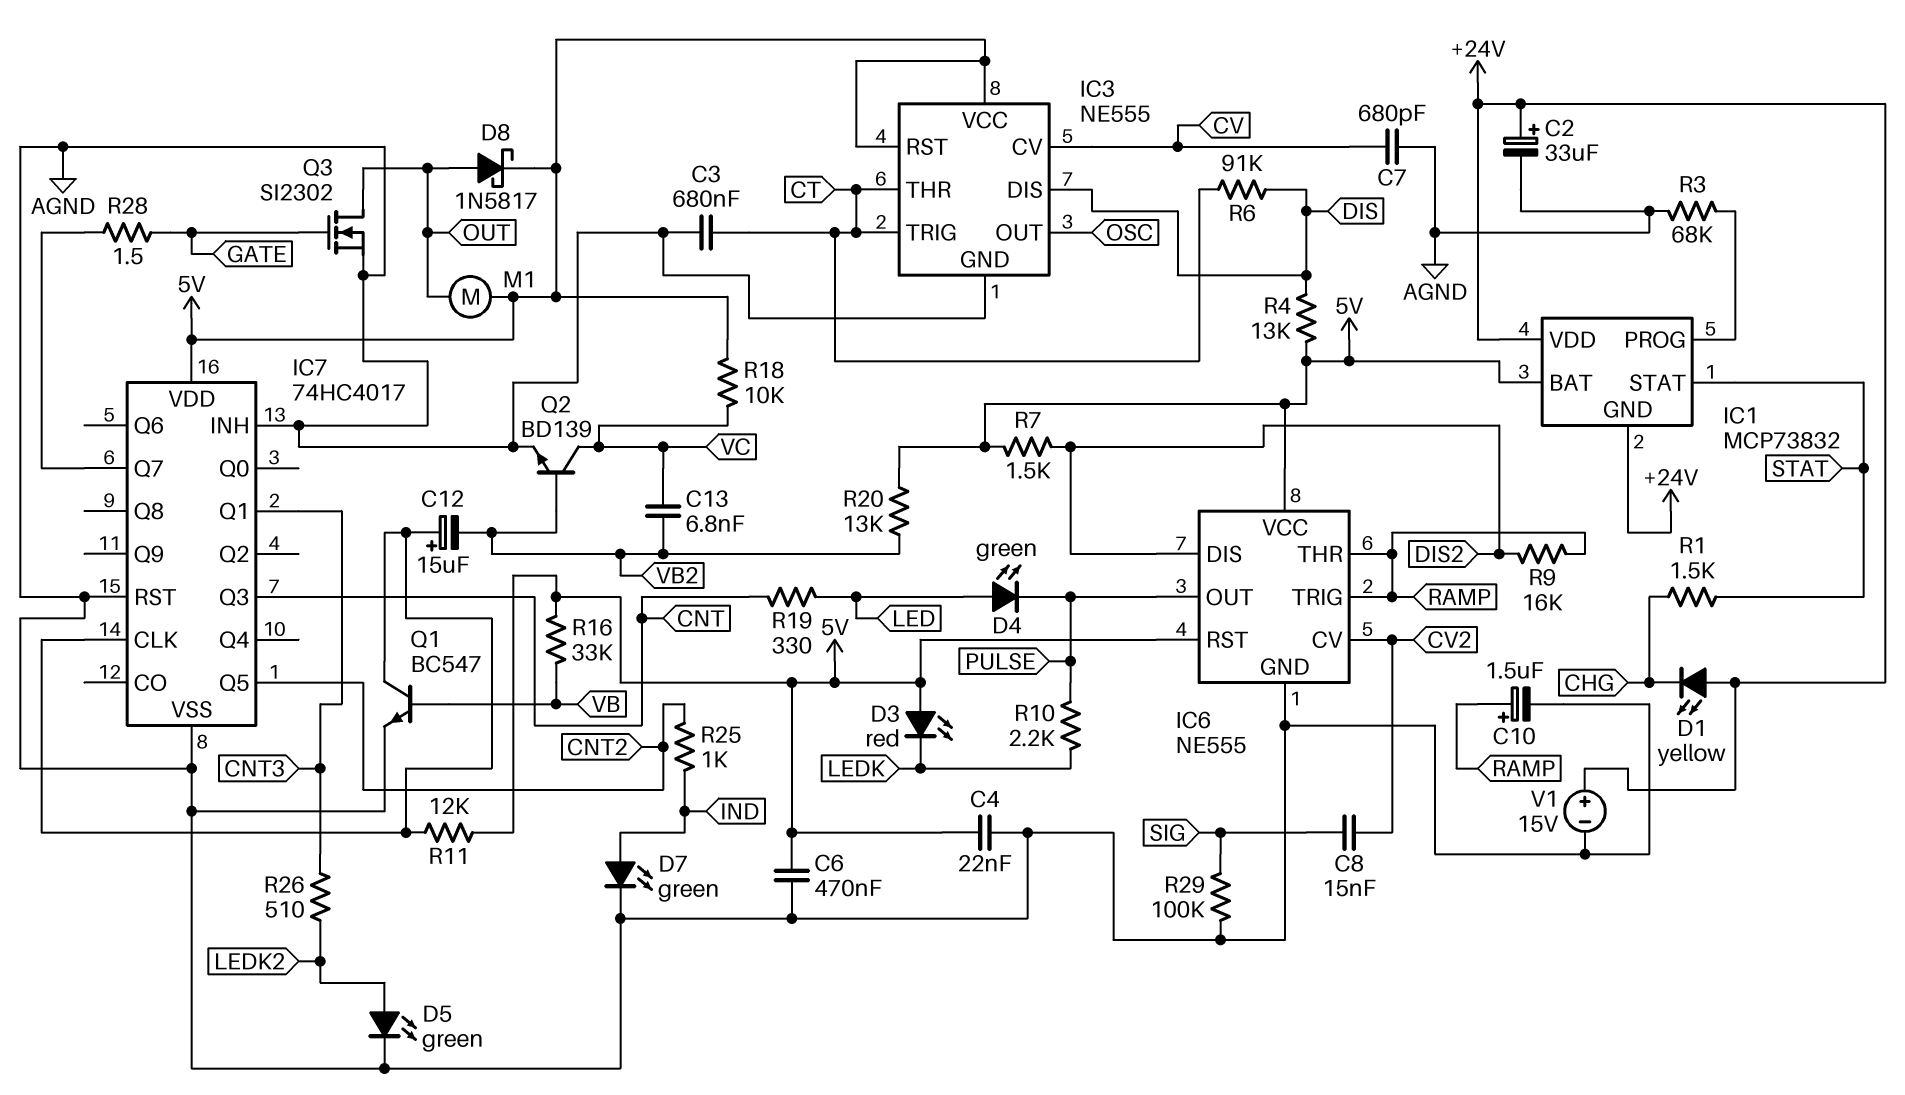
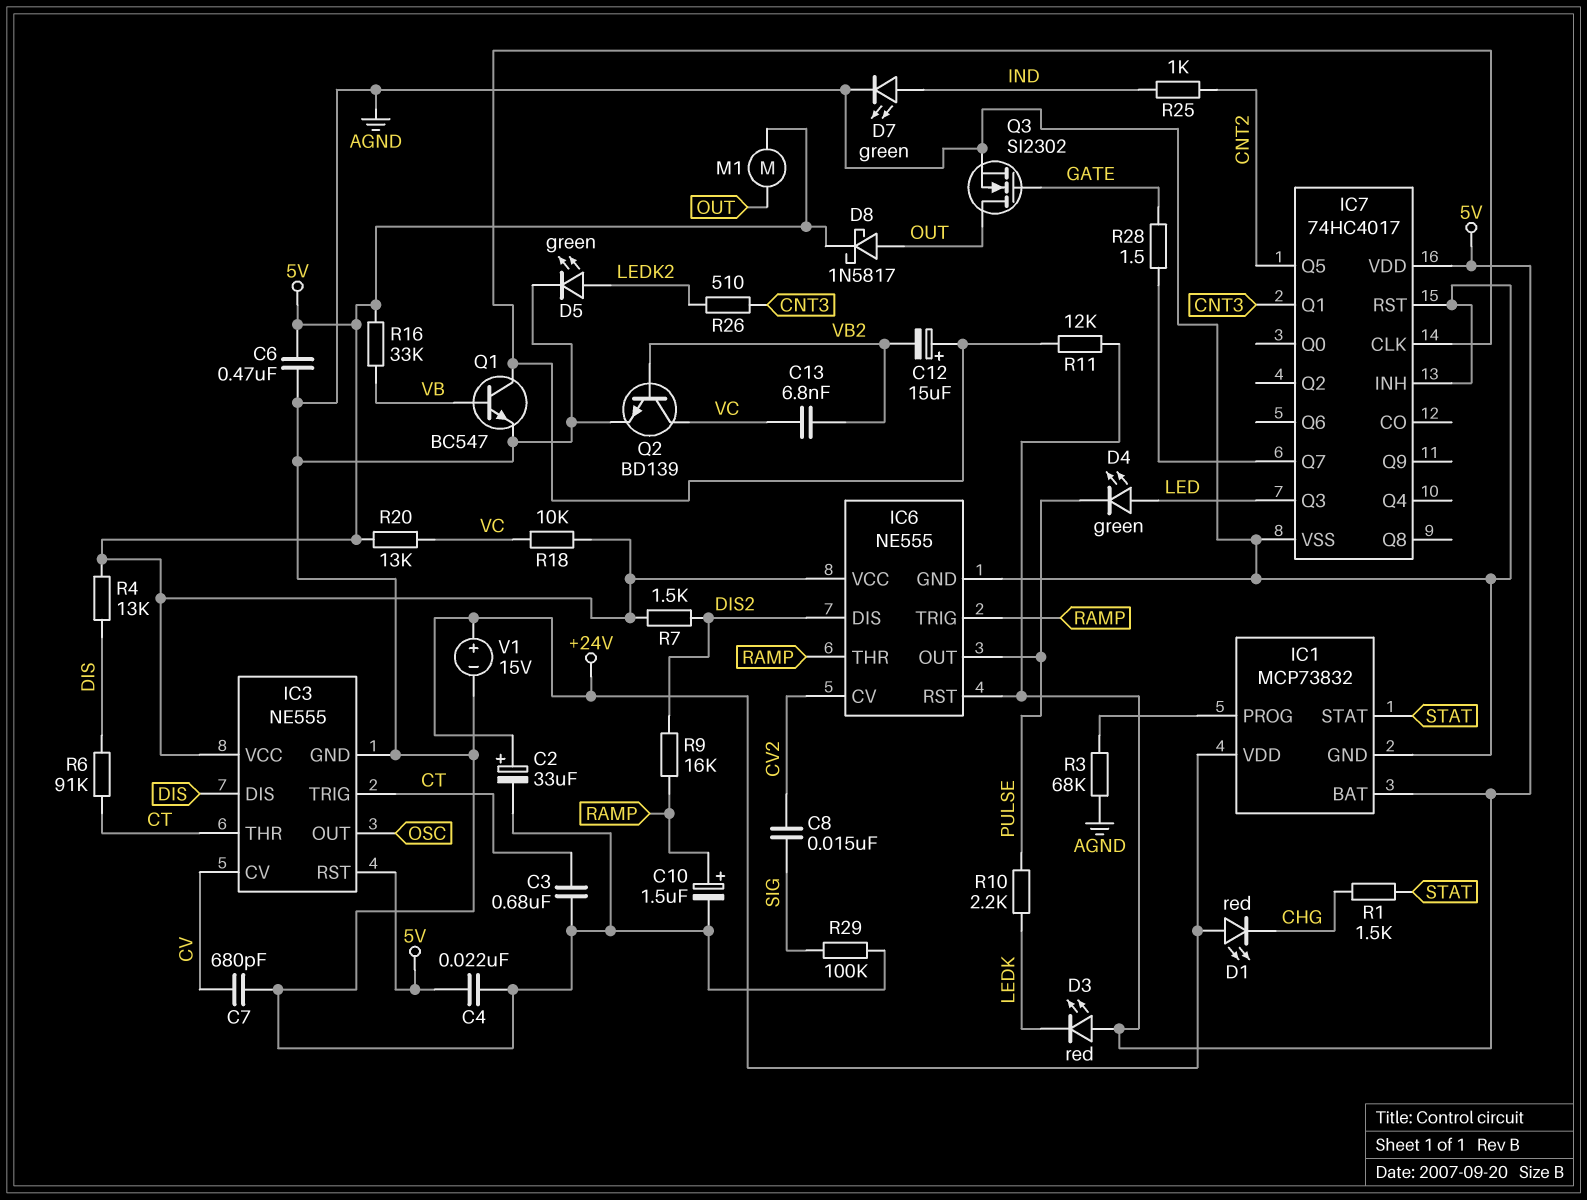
D1: LED yellow (A +24V, K CHG) -> LED red (A +24V, K CHG)
IC1 pin GND: +24V -> AGND
IC7 pin Q3: CNT -> LED
R19: 330 (CNT, LED) -> none
R20: 13k (5V, VB2) -> 13k (5V, VC)

